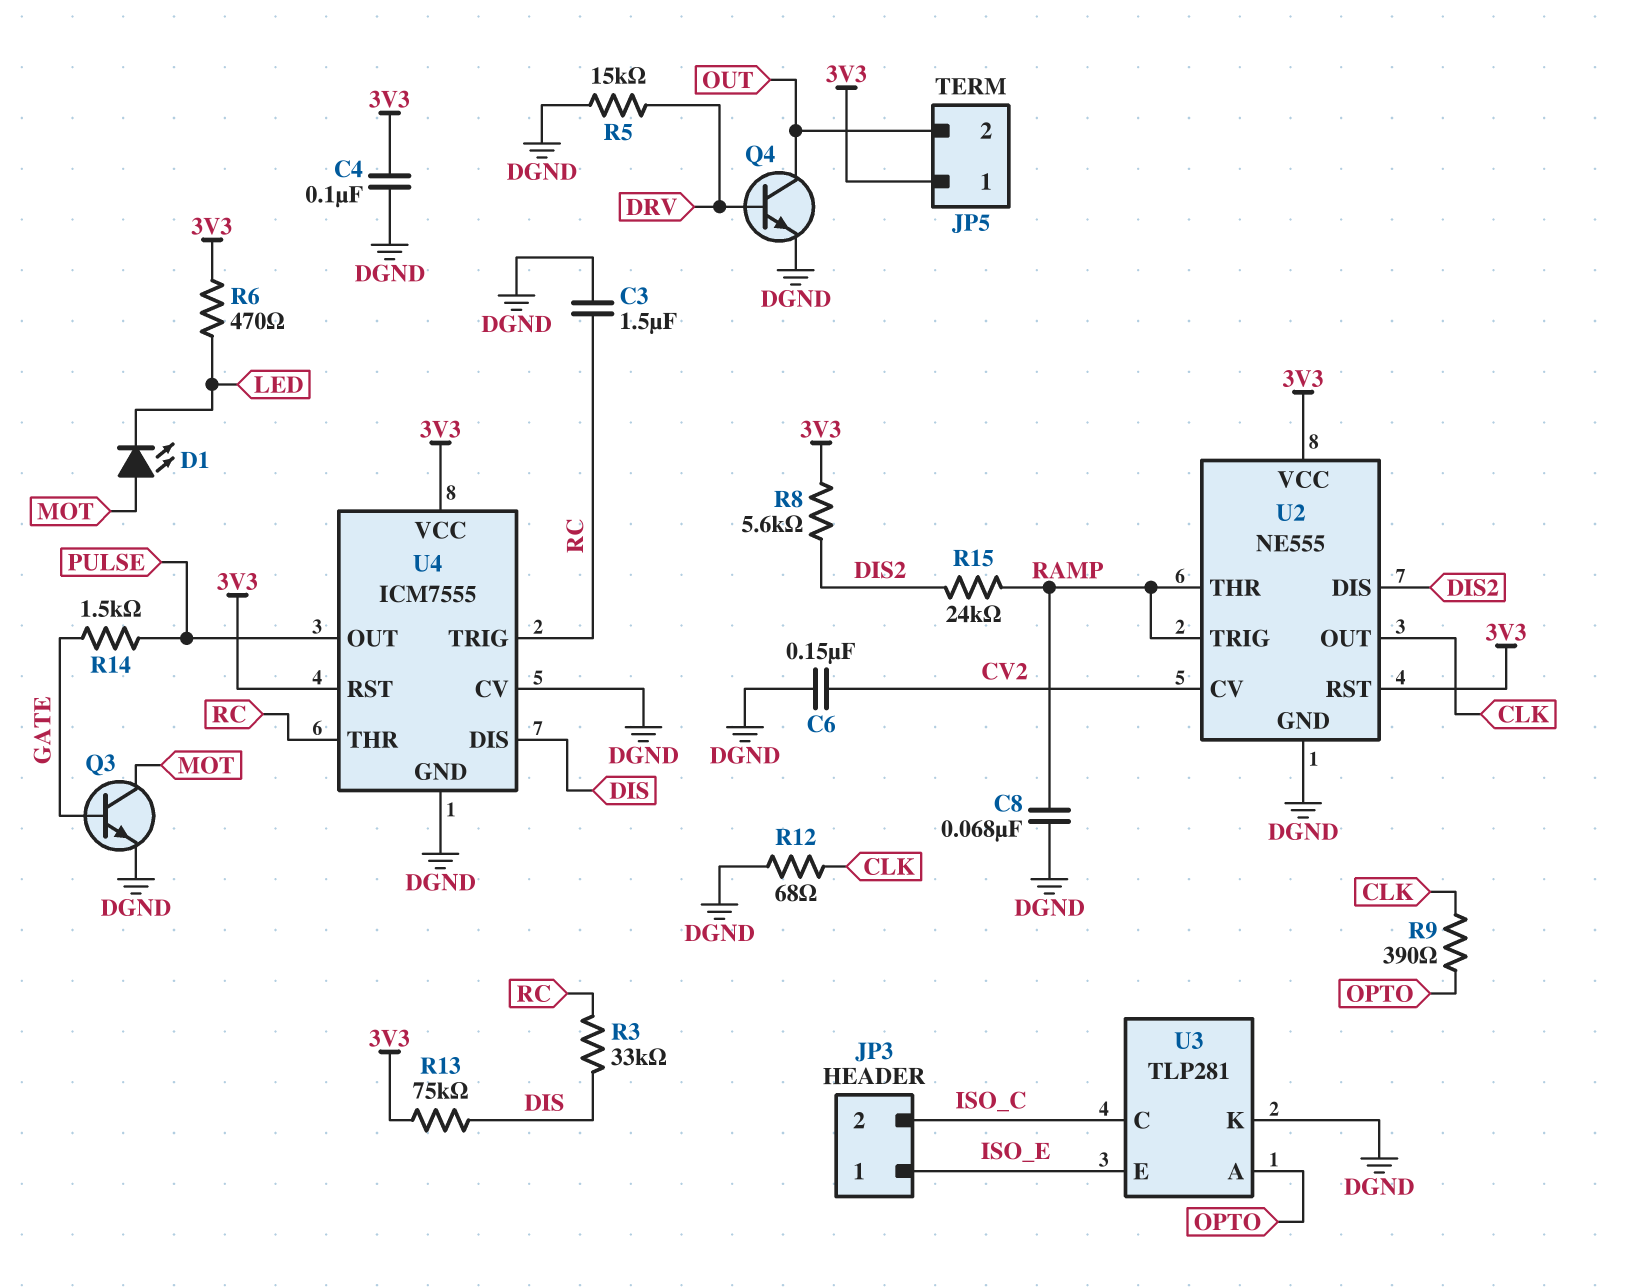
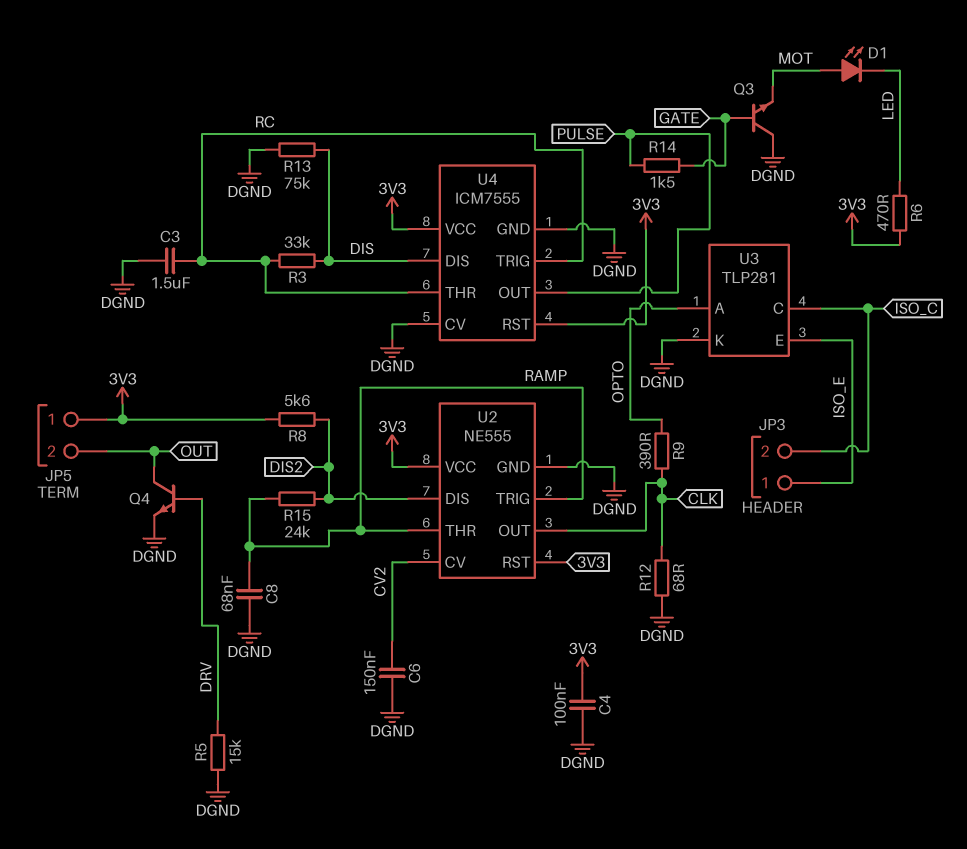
Q3: NPN (B GATE, C MOT, E DGND) -> NPN (B GATE, C DGND, E MOT)
R13: 75k (3V3, DIS) -> 75k (DGND, DIS)

